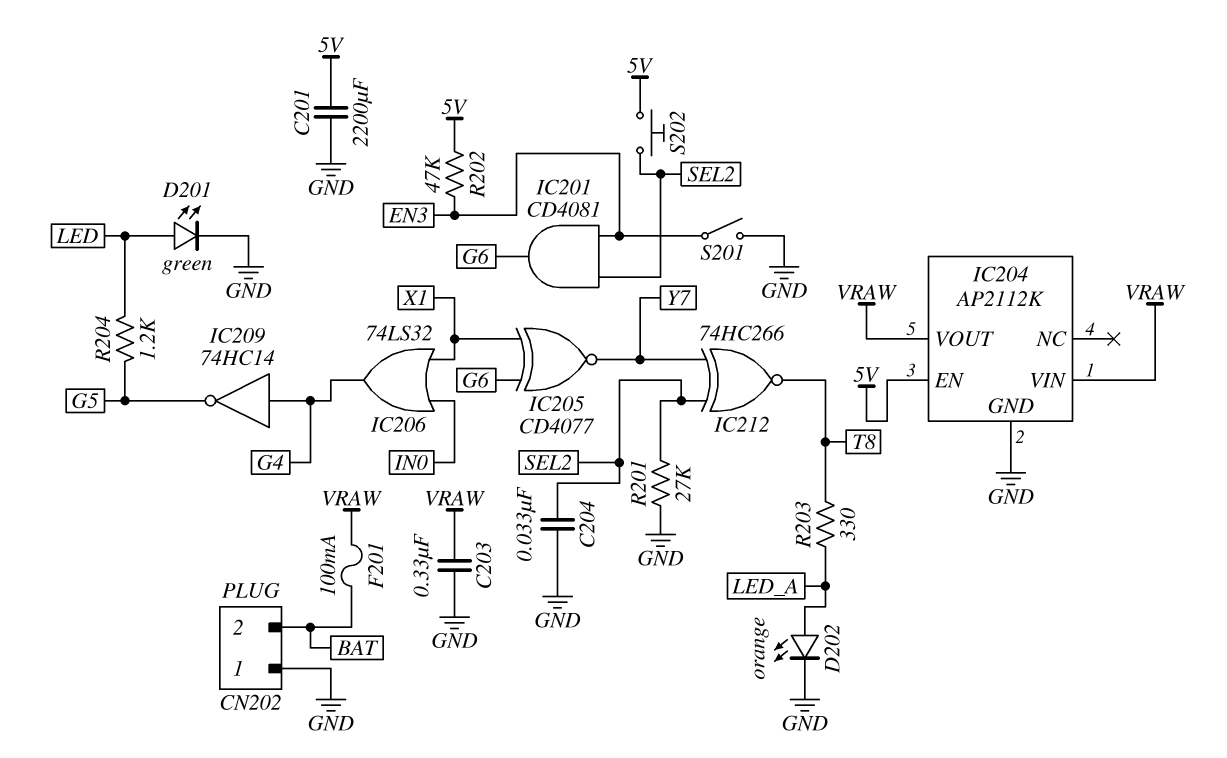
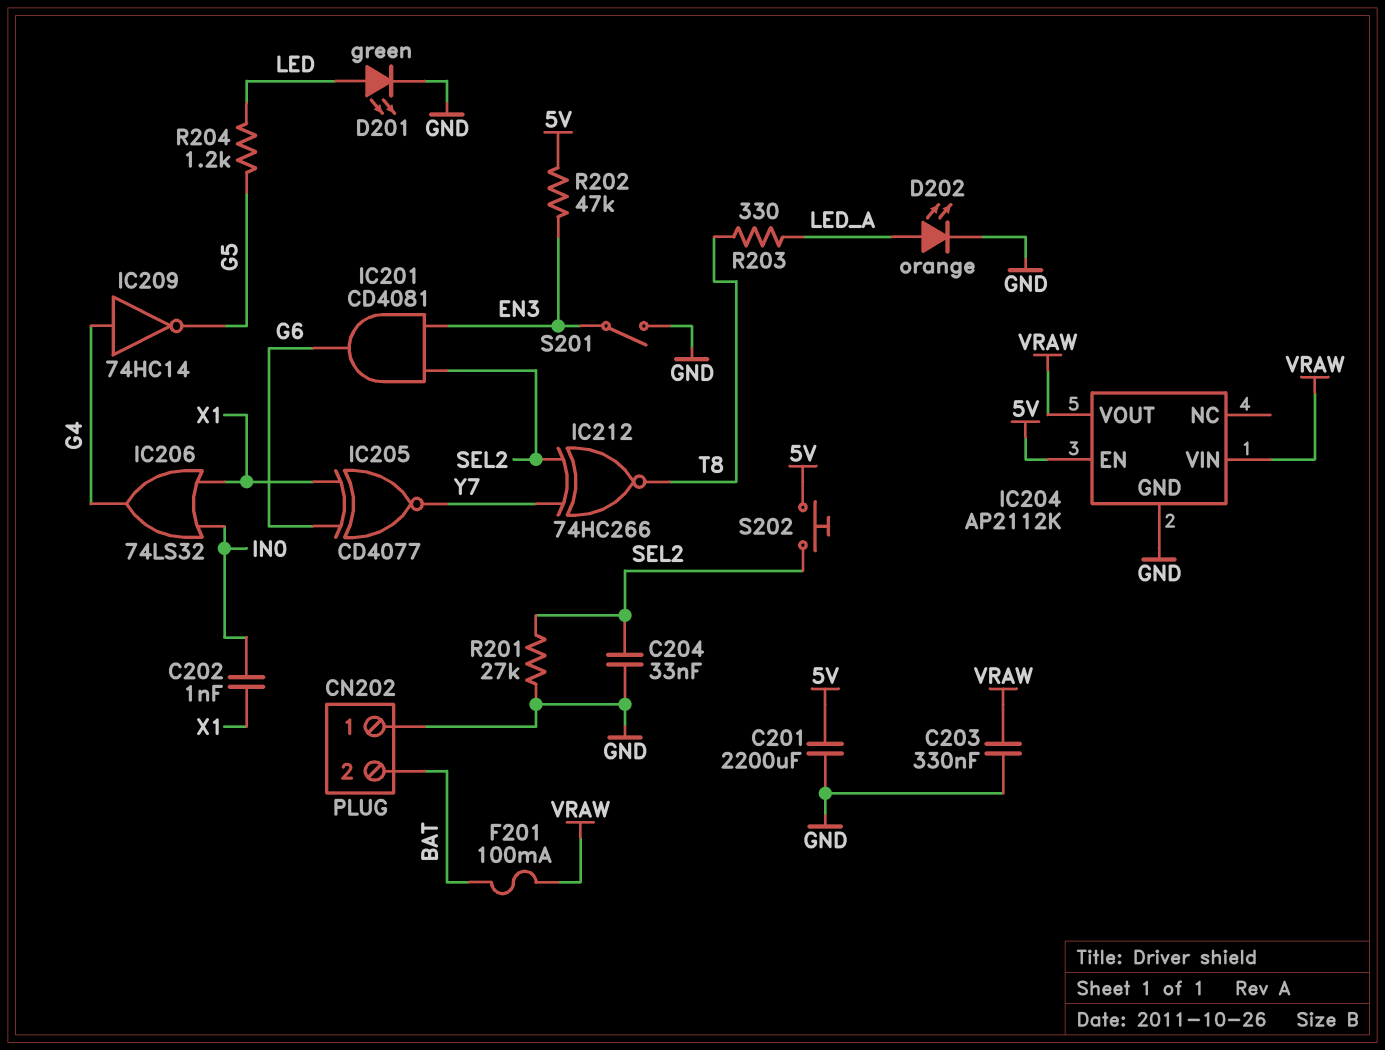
C202: none -> 1nF (IN0, X1)

